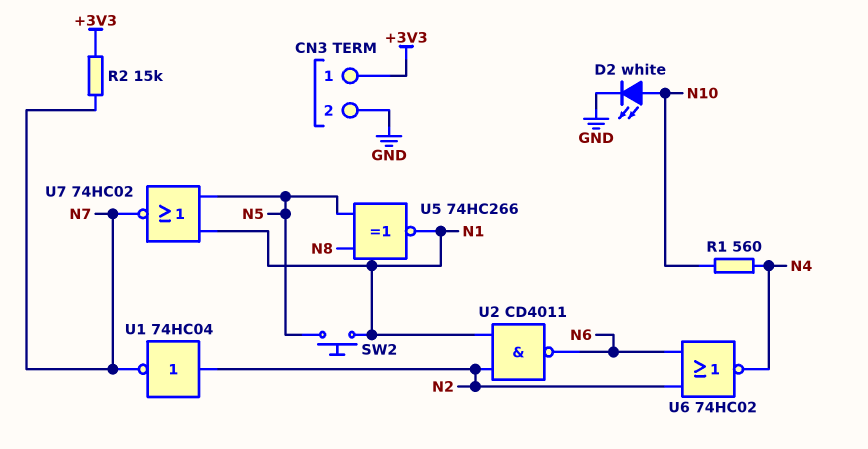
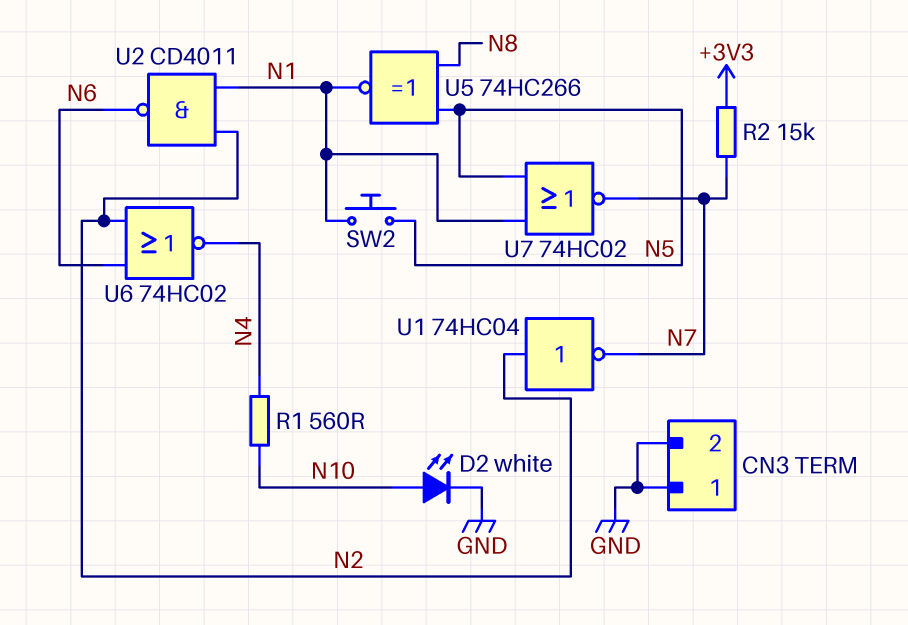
CN3 pin 1: +3V3 -> GND

